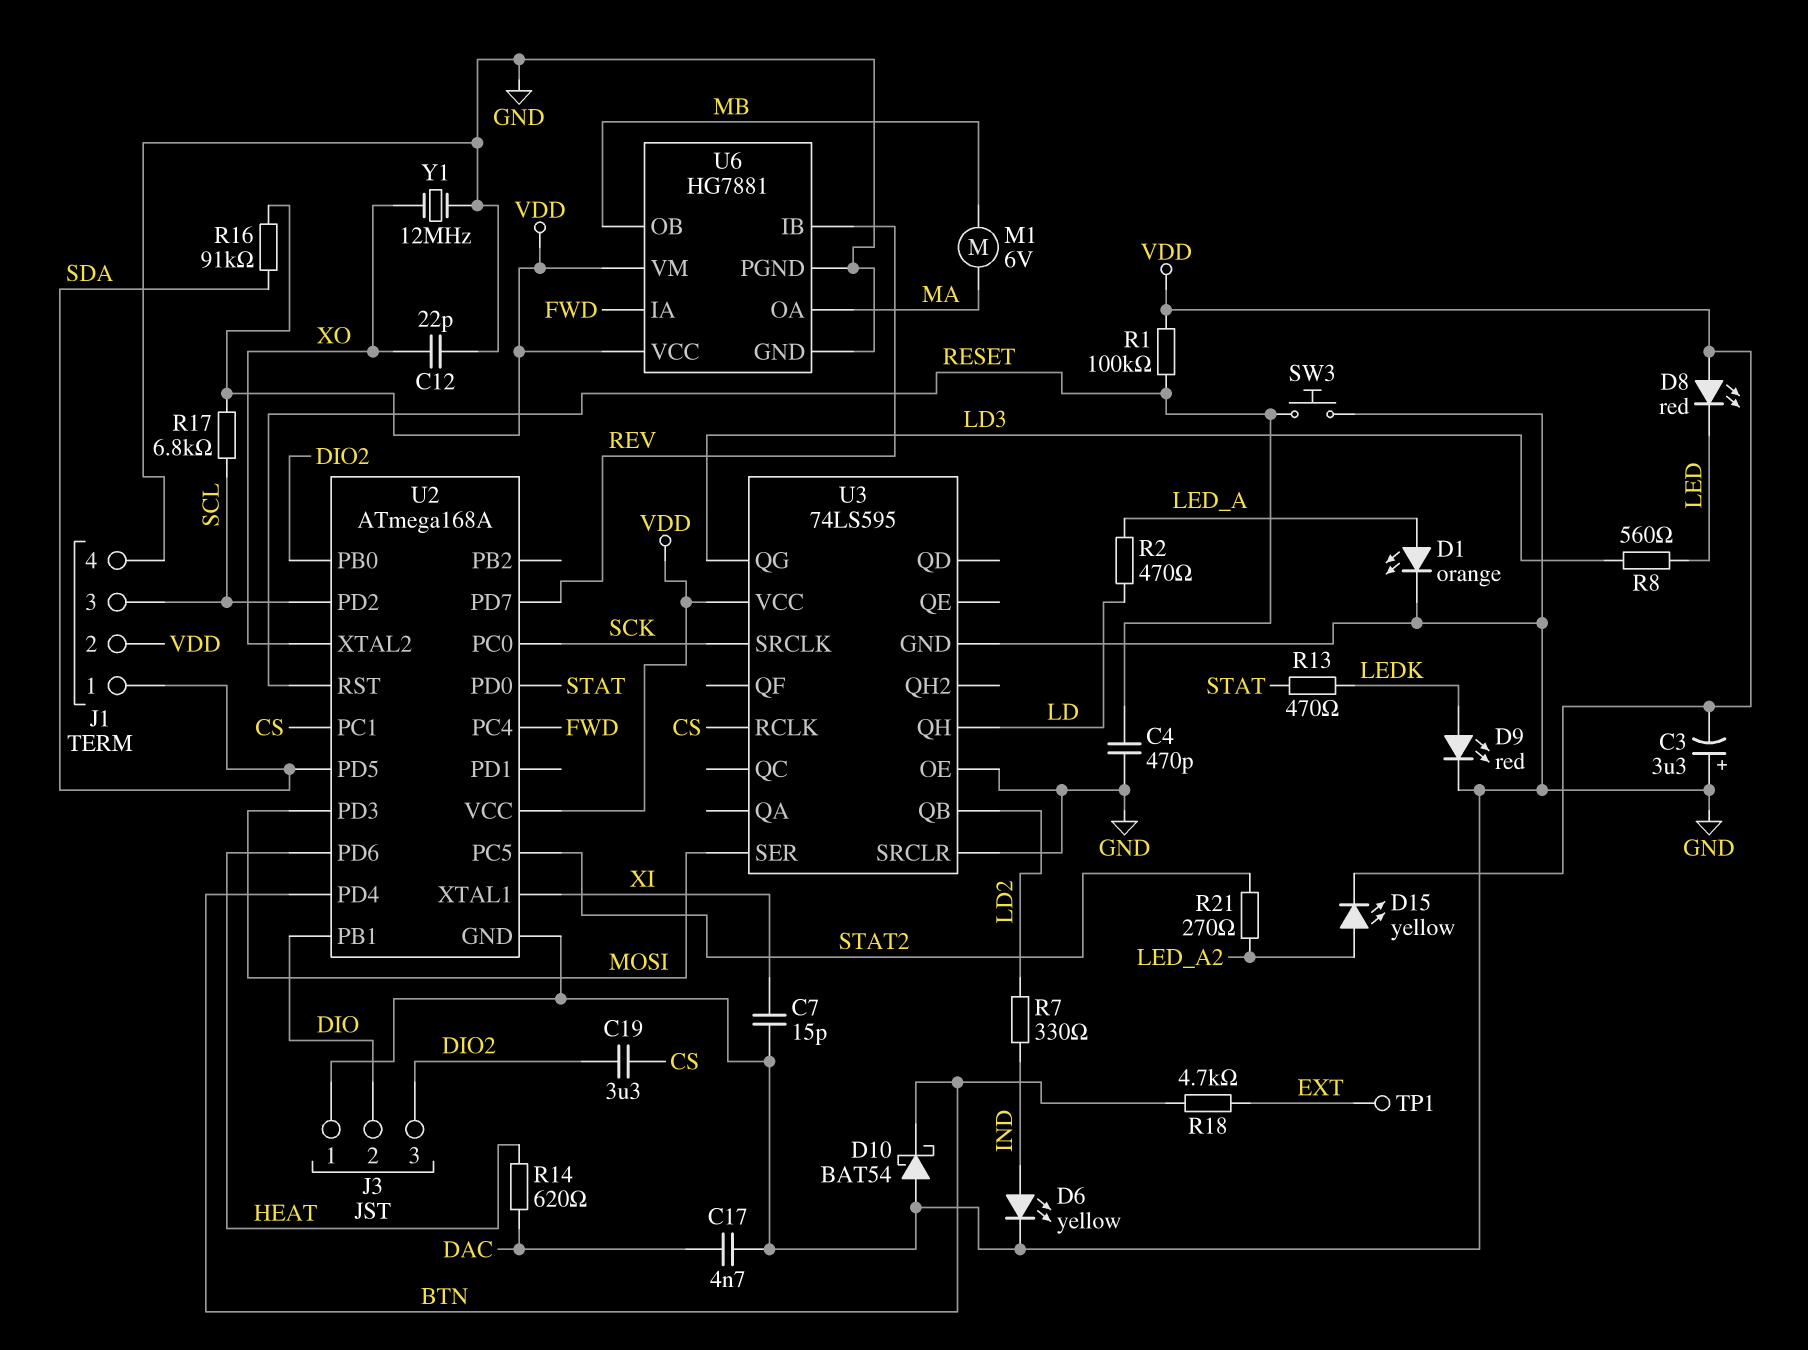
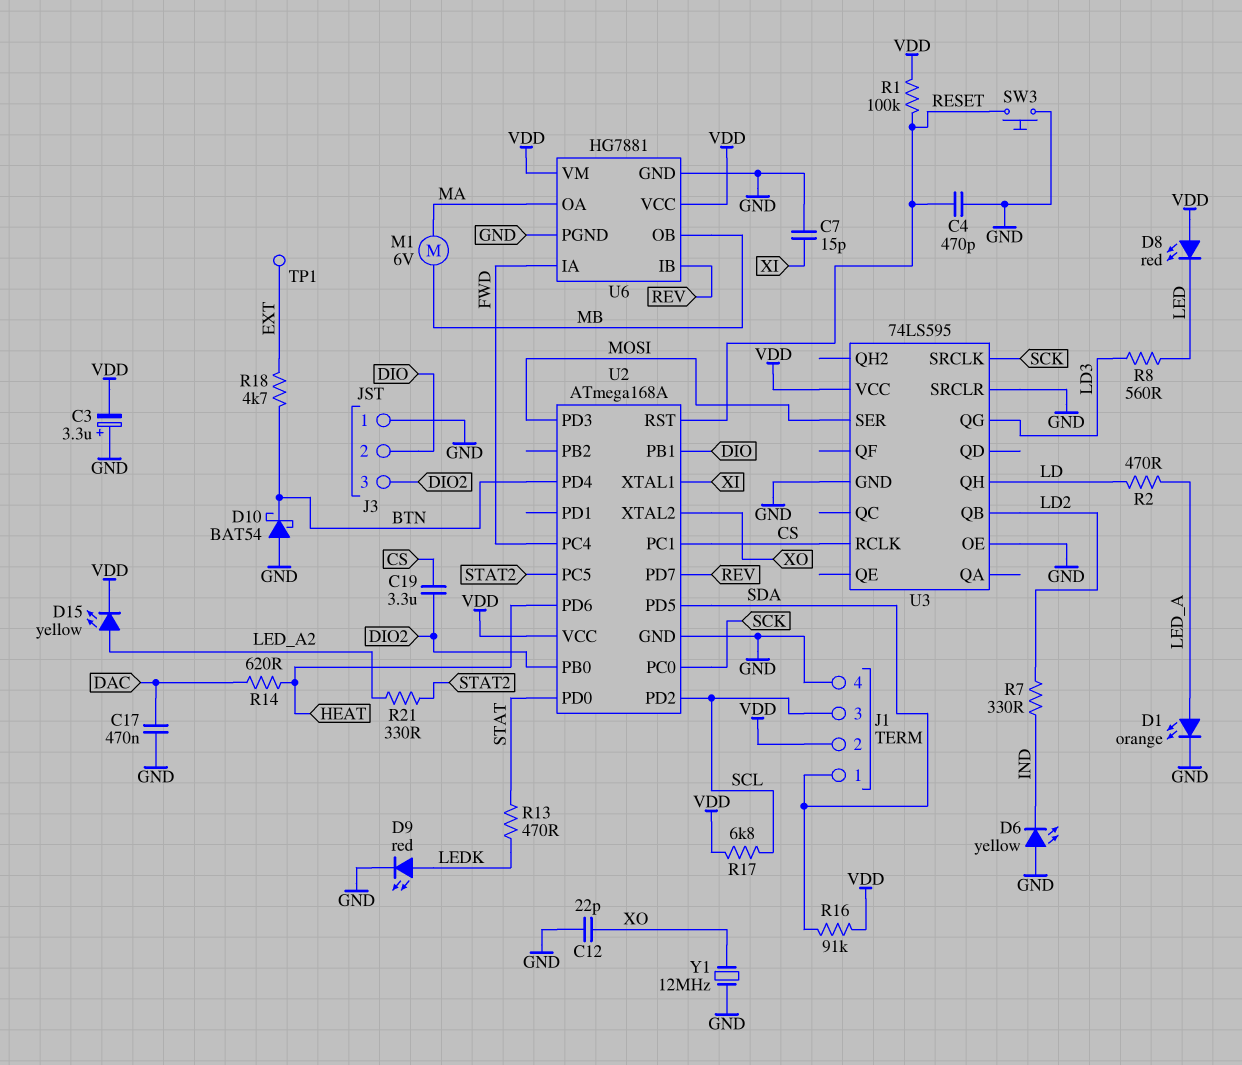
C17: 4.7nF (DAC, GND) -> 470nF (DAC, GND)
D6: LED yellow (A IND, K GND) -> LED yellow (A GND, K IND)
R21: 270 (LED_A2, STAT2) -> 330 (LED_A2, STAT2)

